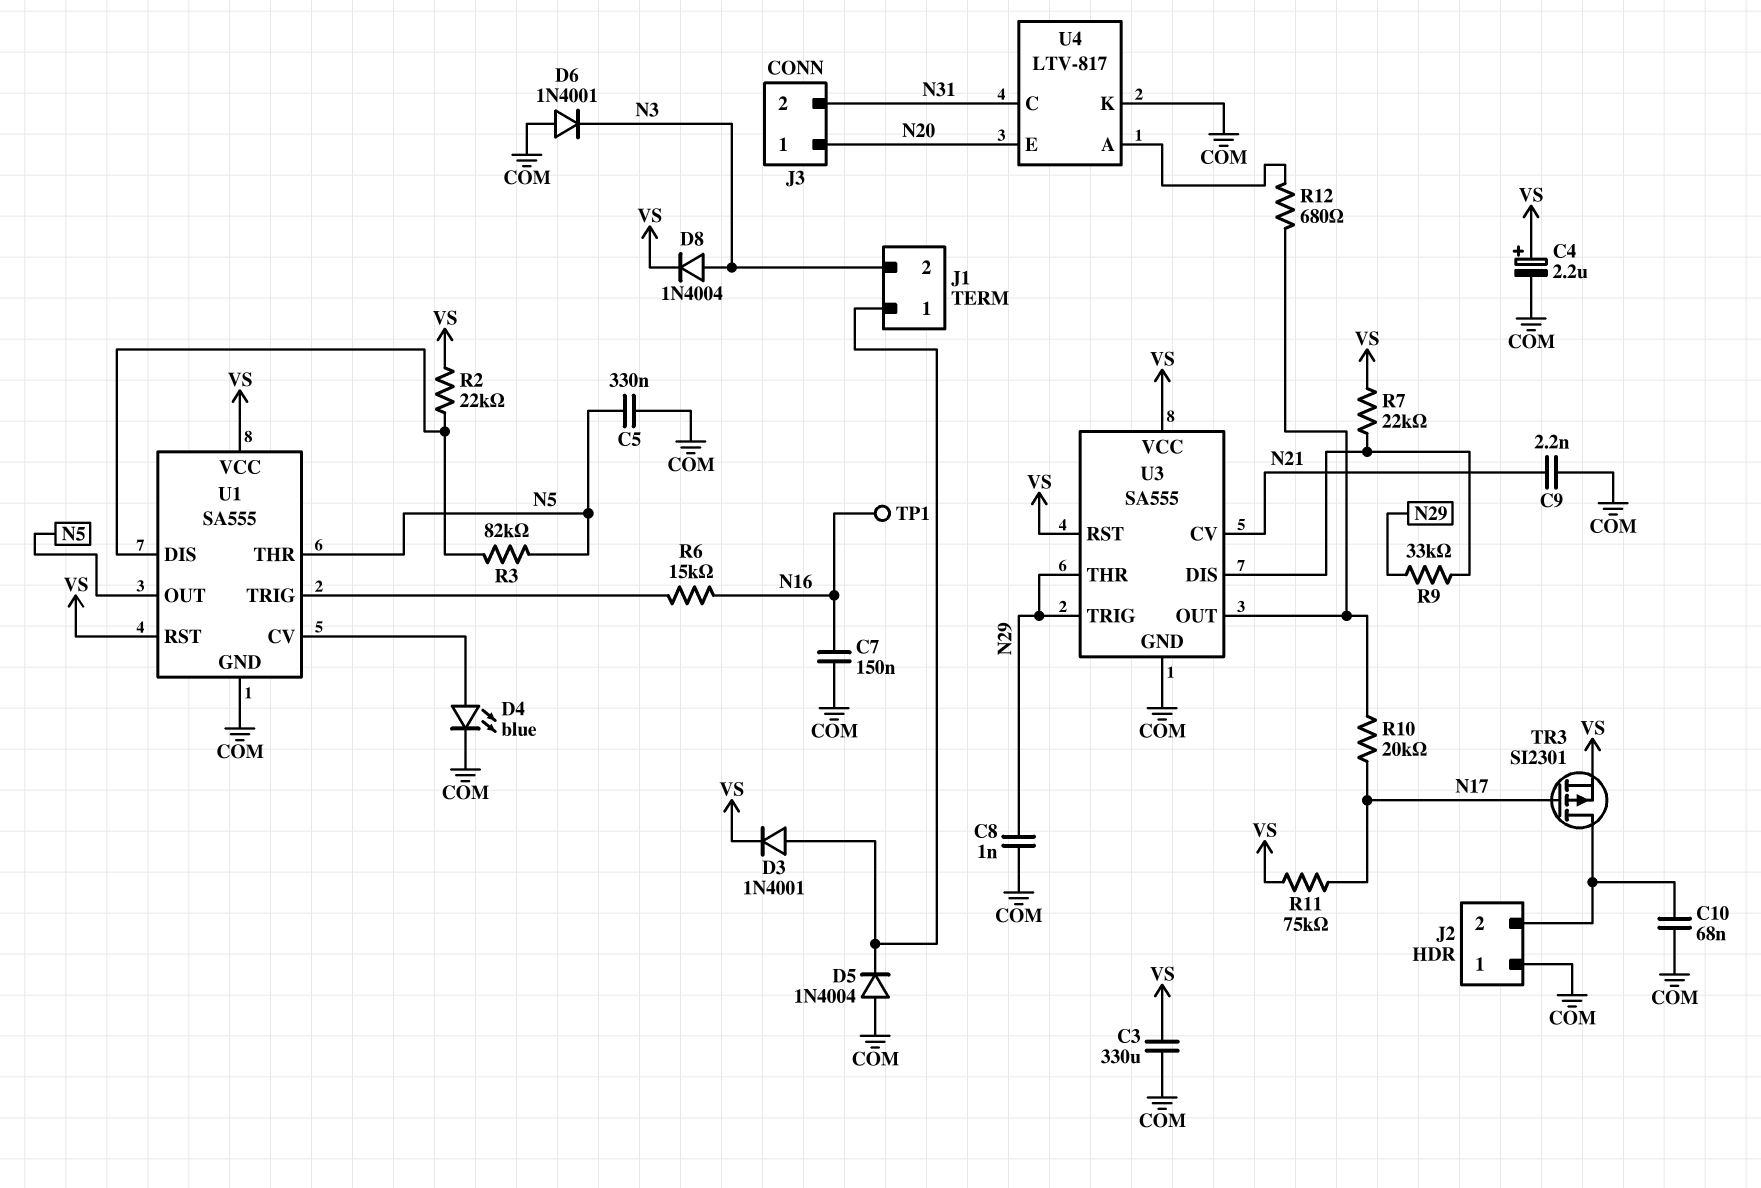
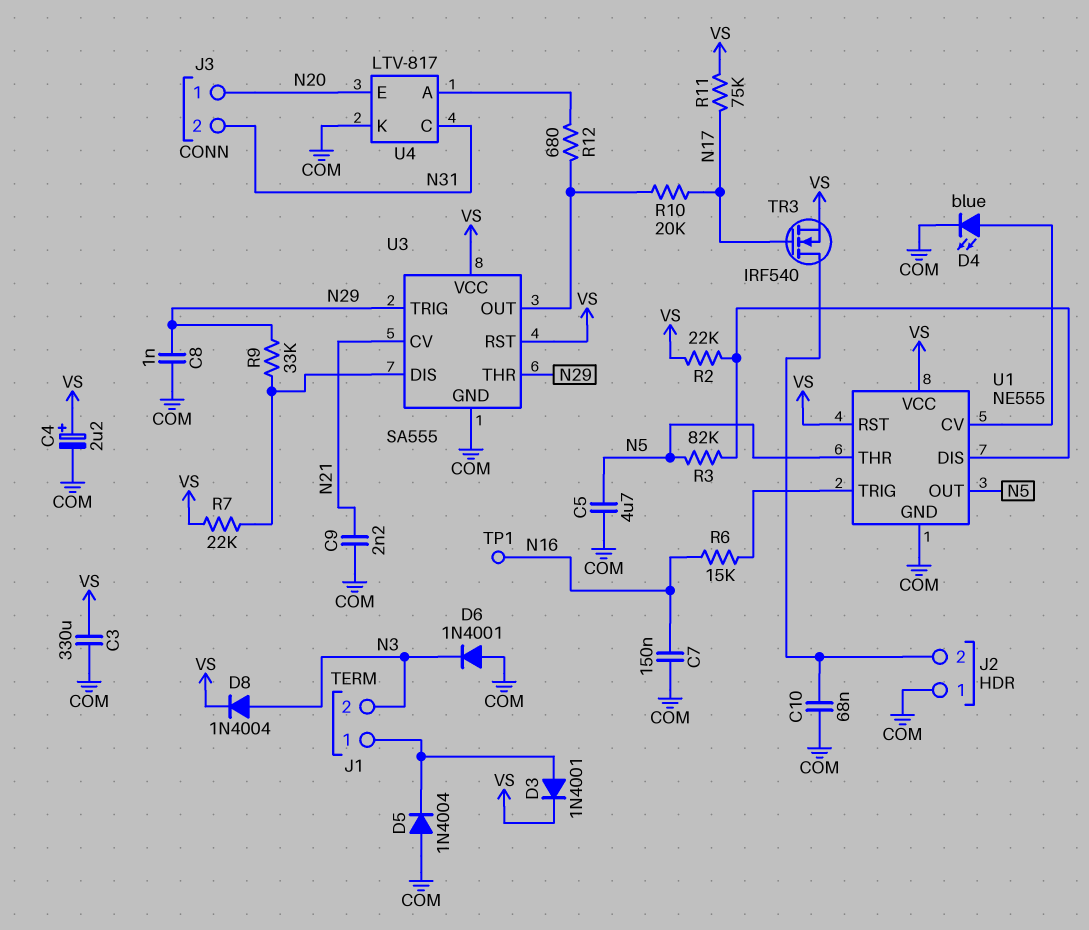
C5: 330nF (COM, N5) -> 4.7uF (COM, N5)
TR3: PMOS SI2301 (G N17, D J2/2, S VS) -> NMOS IRF540 (G N17, D J2/2, S VS)
U1: SA555 -> NE555

